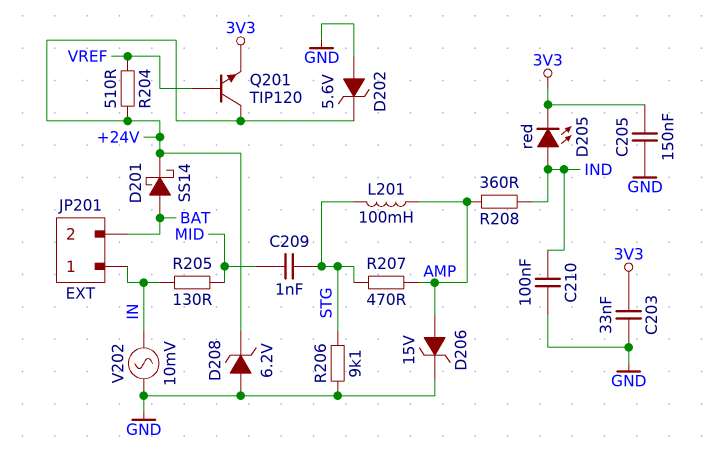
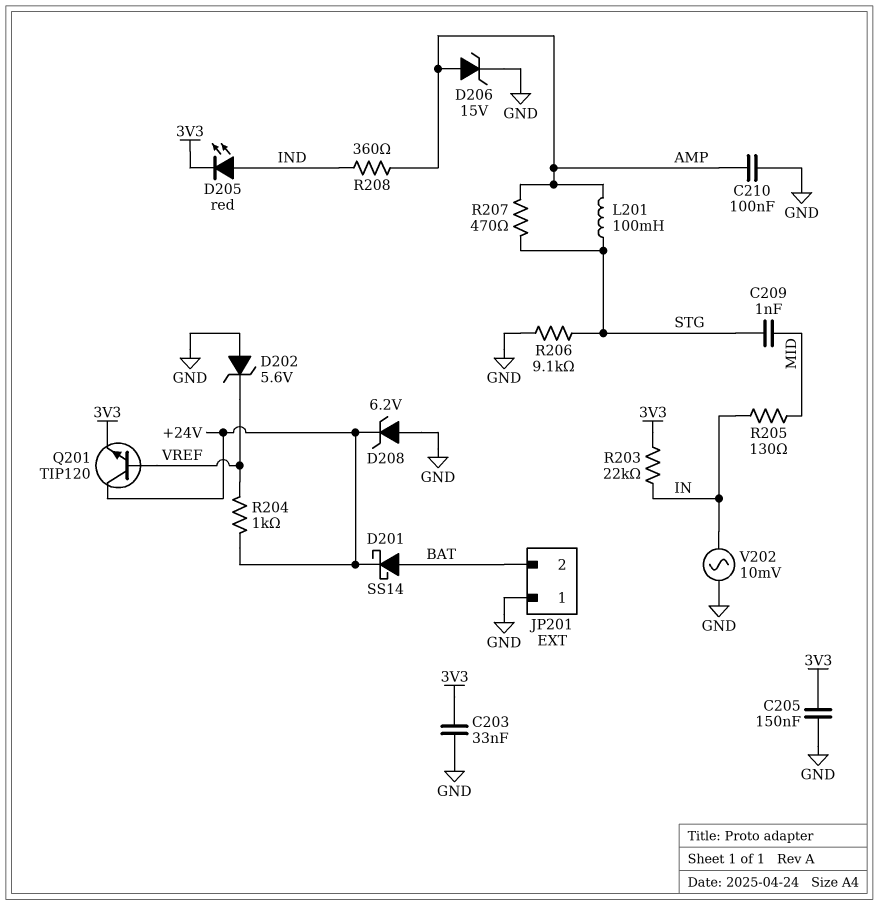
C210: 100nF (GND, IND) -> 100nF (AMP, GND)
D202: zener 5.6V (A GND, K +24V) -> zener 5.6V (A GND, K VREF)
JP201 pin 1: IN -> GND
R203: none -> 22k (3V3, IN)
R204: 510 (+24V, VREF) -> 1k (+24V, VREF)

